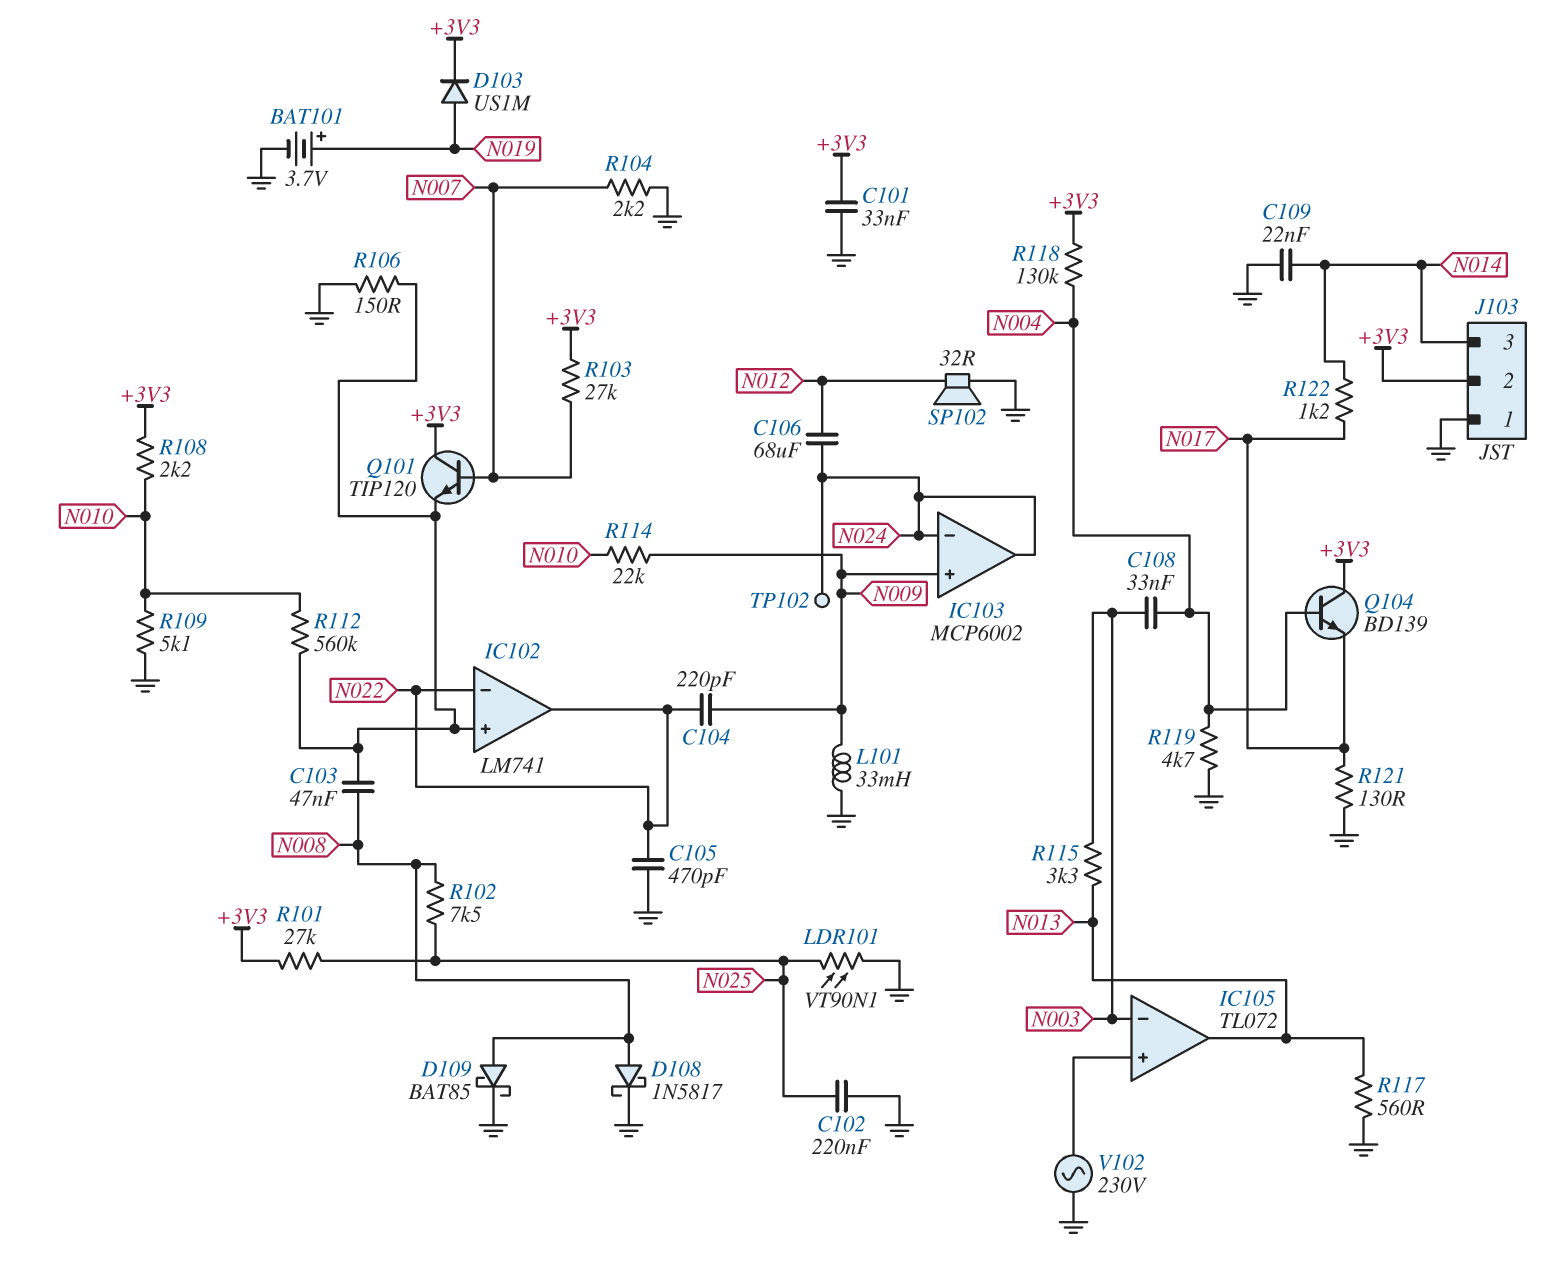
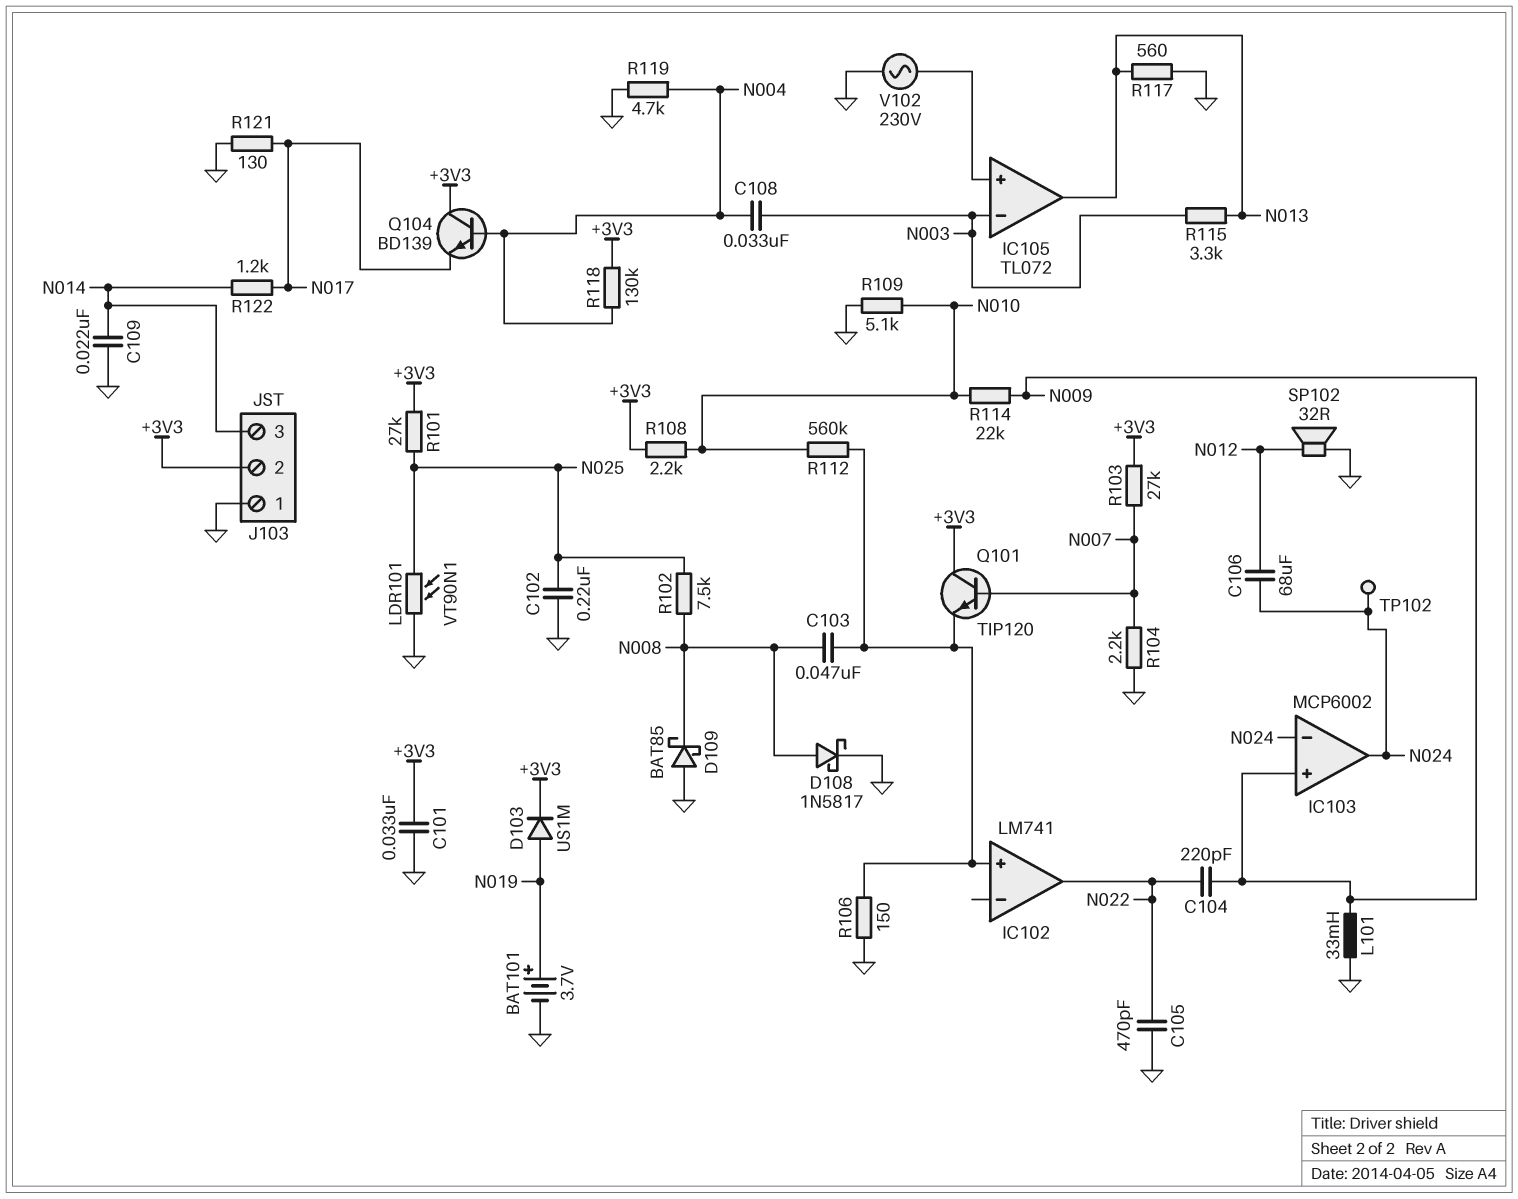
D109: schottky BAT85 (A N008, K GND) -> schottky BAT85 (A GND, K N008)
IC102 pin in-: N022 -> none

